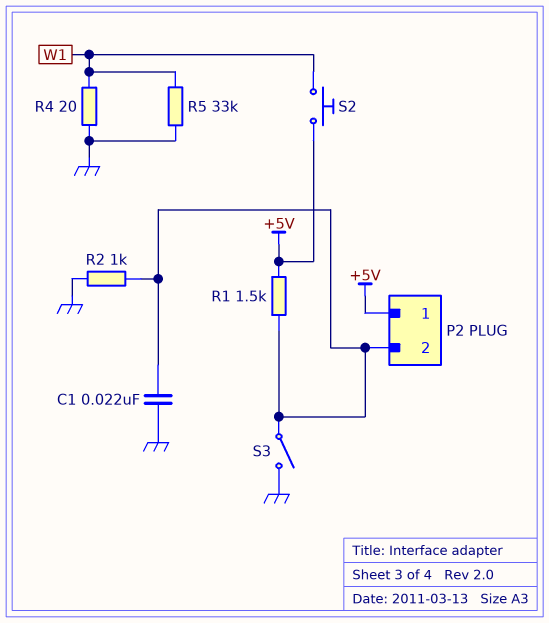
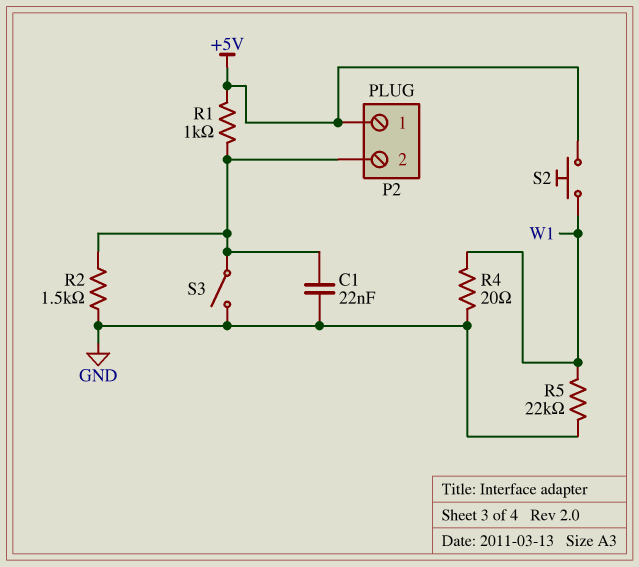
R1: 1.5k (+5V, P2/2) -> 1k (+5V, P2/2)
R2: 1k (GND, P2/2) -> 1.5k (GND, P2/2)
R5: 33k (GND, W1) -> 22k (GND, W1)

